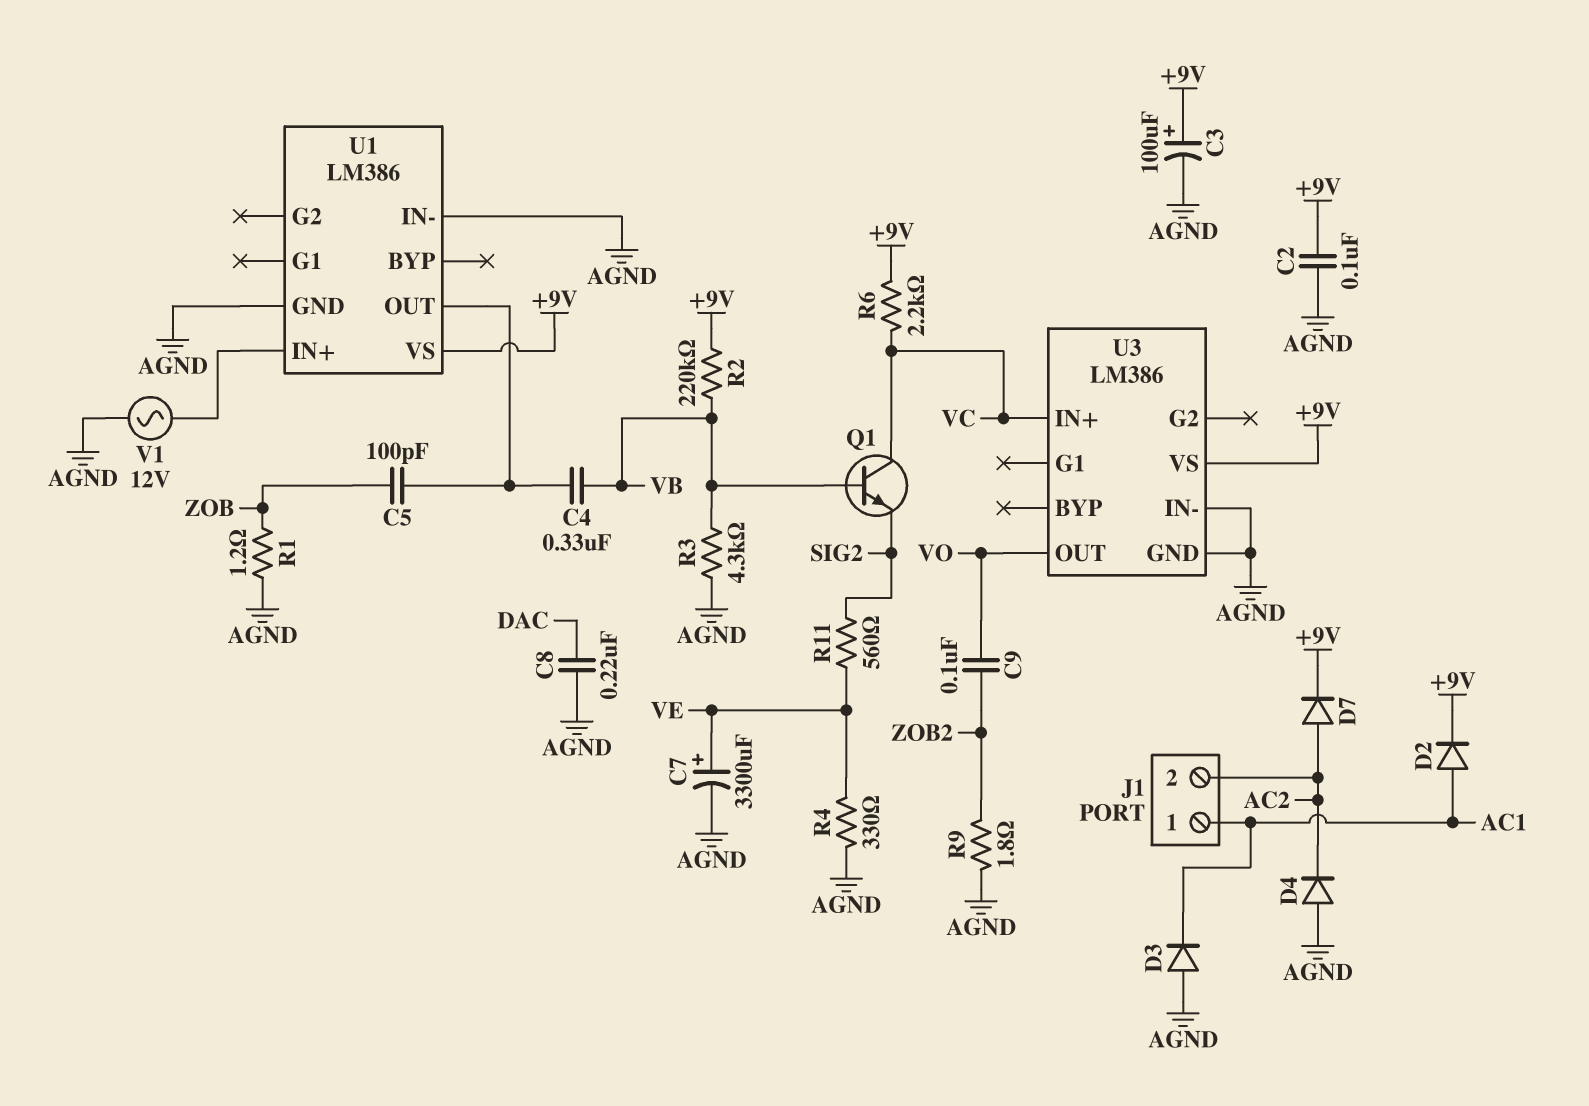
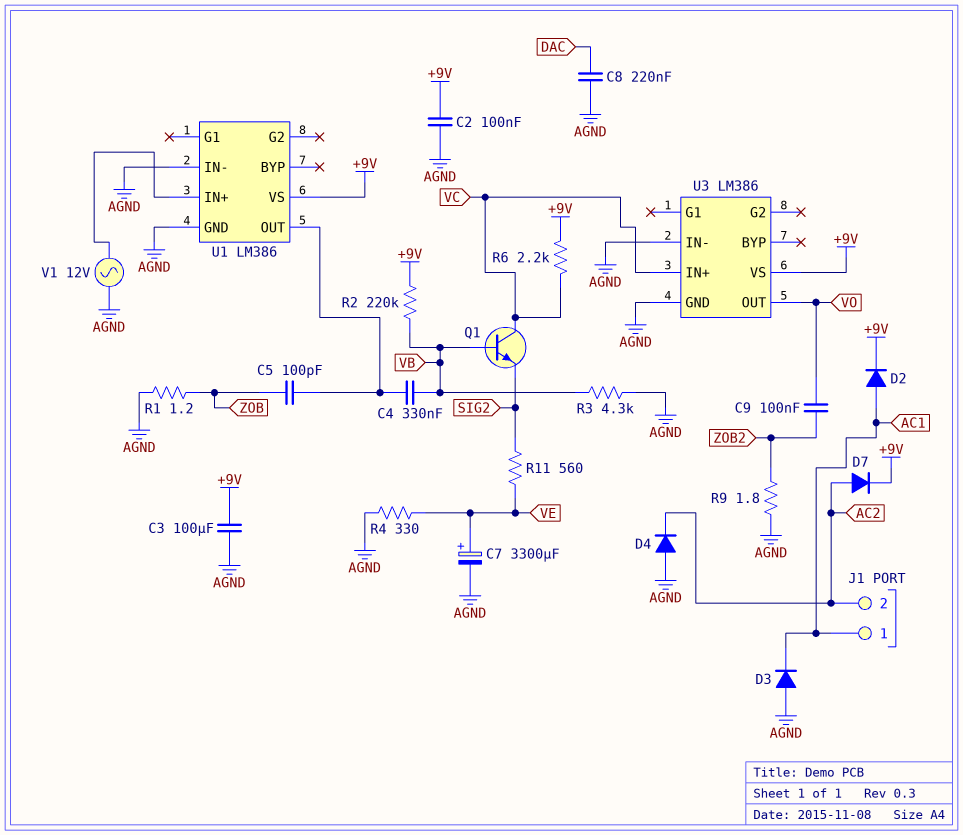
C3: 100uF (plus +9V, minus AGND) -> 100uF (+9V, AGND)

